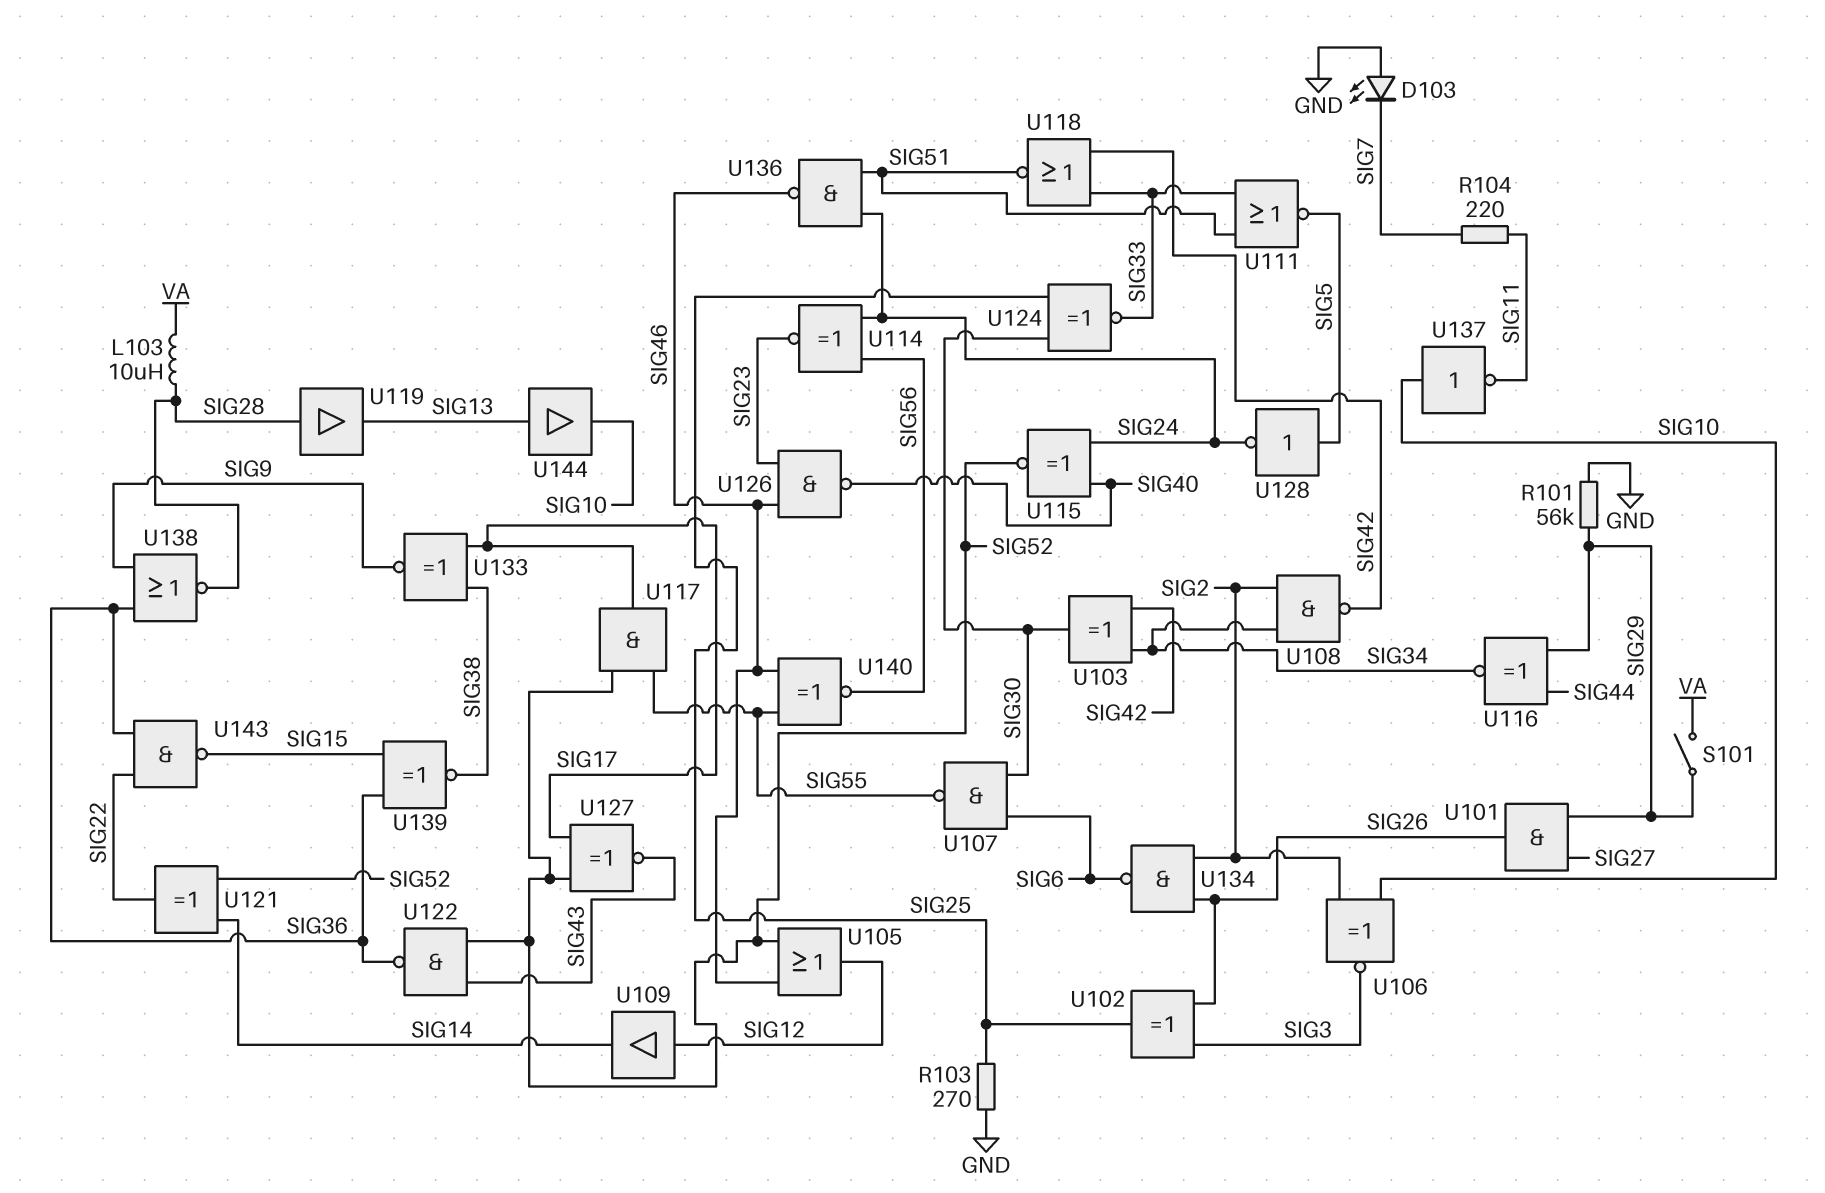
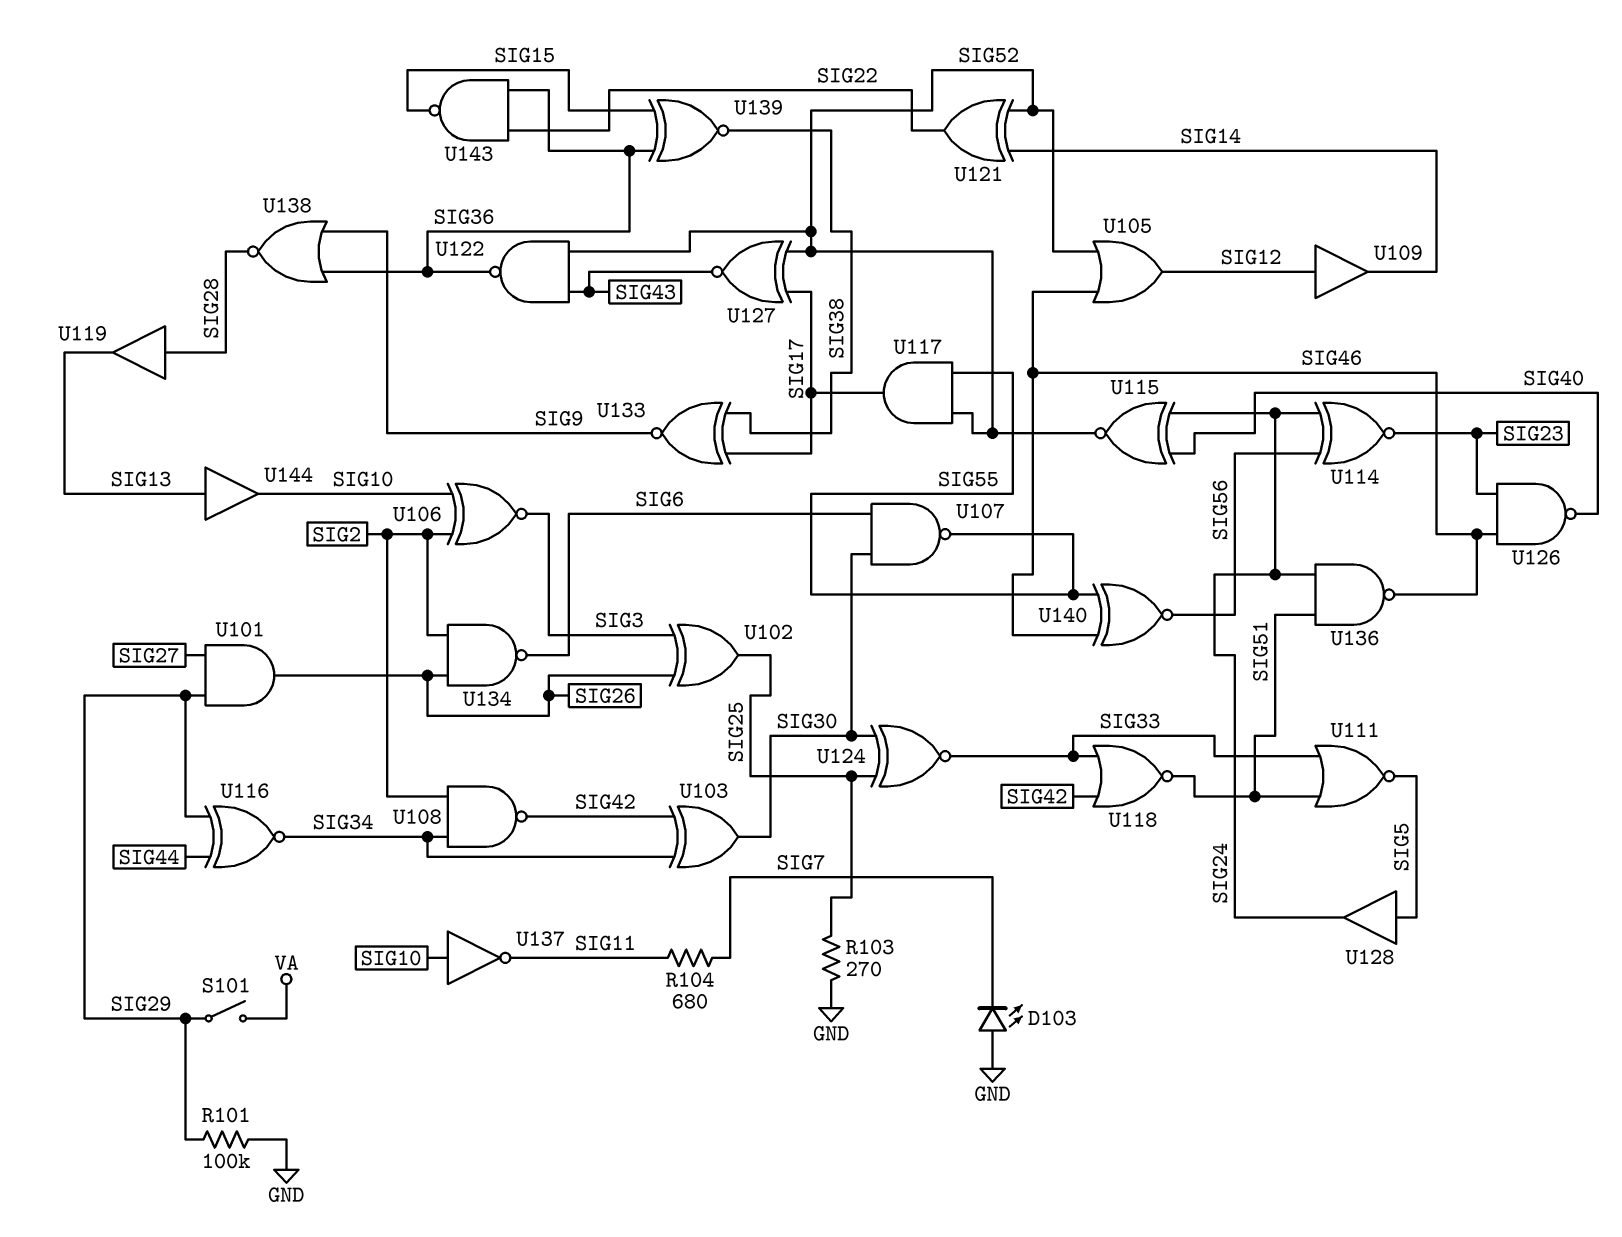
L103: 10uH (SIG28, VA) -> none
R101: 56k (GND, SIG29) -> 100k (GND, SIG29)
R104: 220 (SIG7, SIG11) -> 680 (SIG7, SIG11)
U128: NOT (in SIG5, out SIG24) -> buffer (in SIG5, out SIG24)

